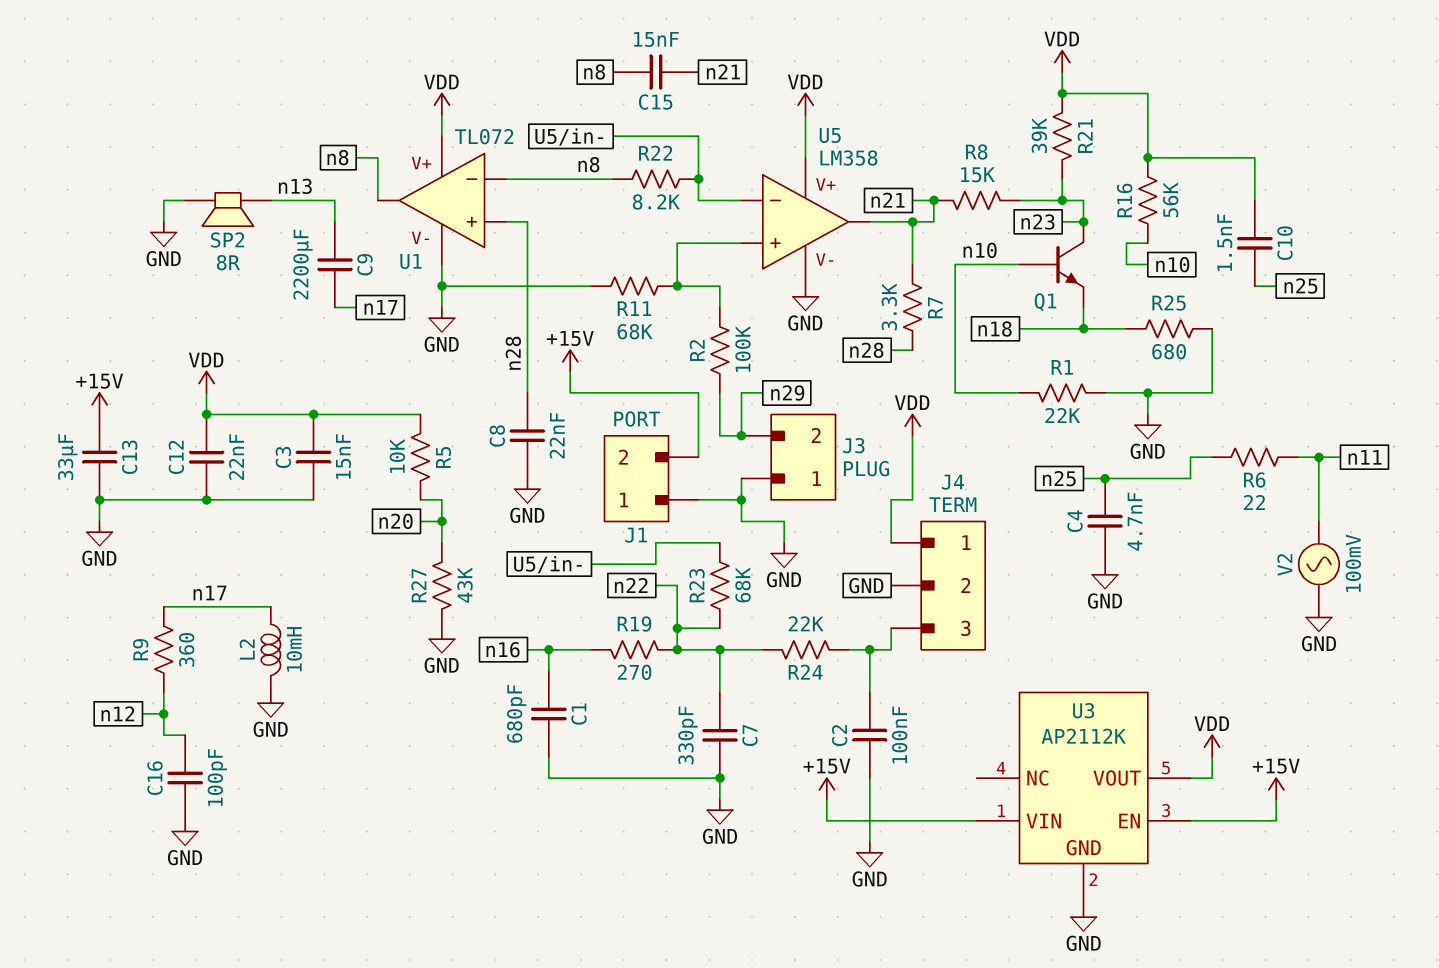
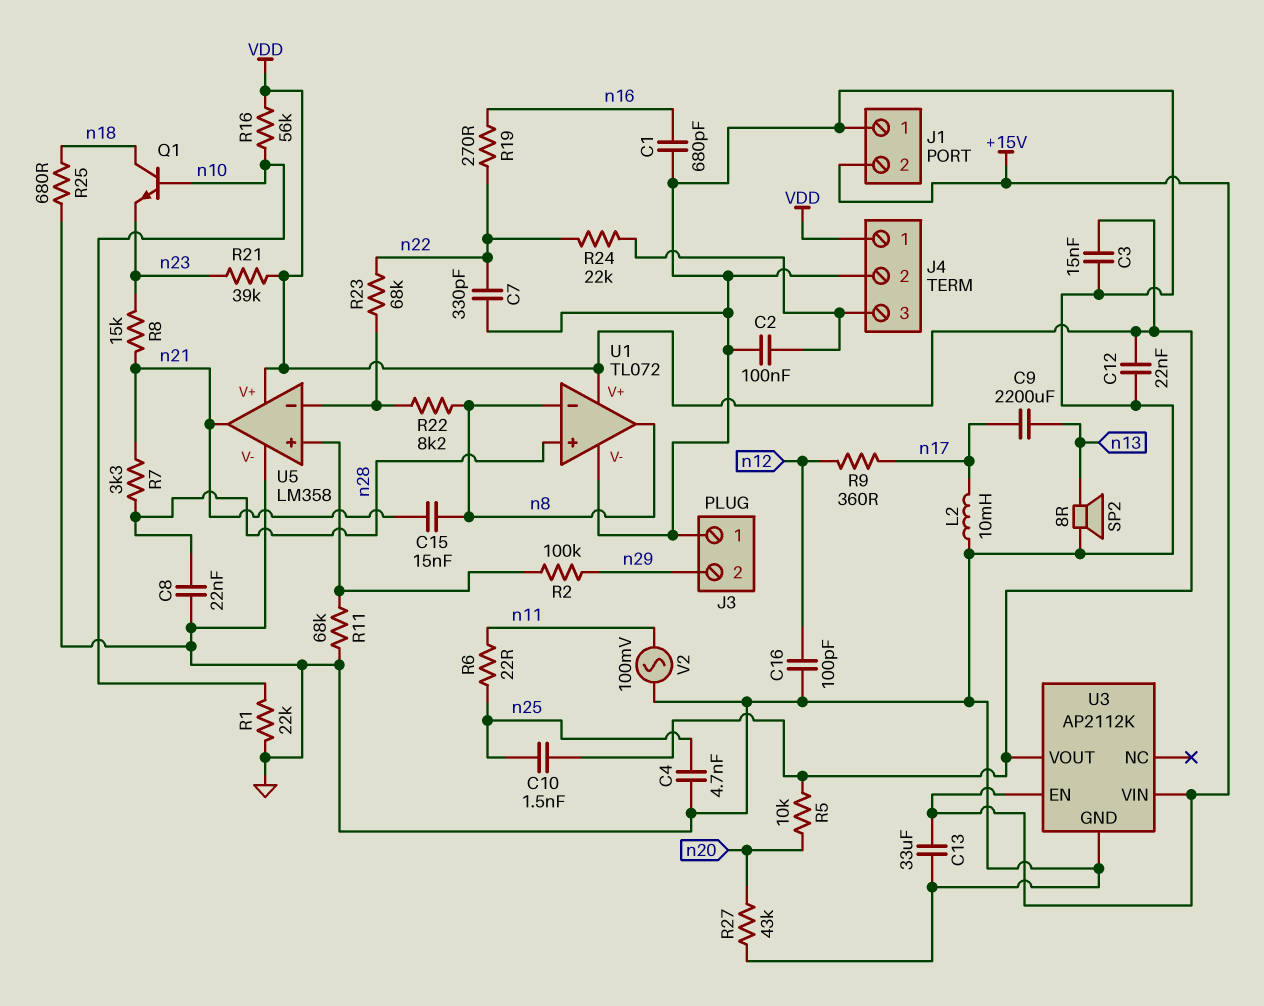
Q1: NPN (B n10, C n23, E n18) -> NPN (B n10, C n18, E n23)

